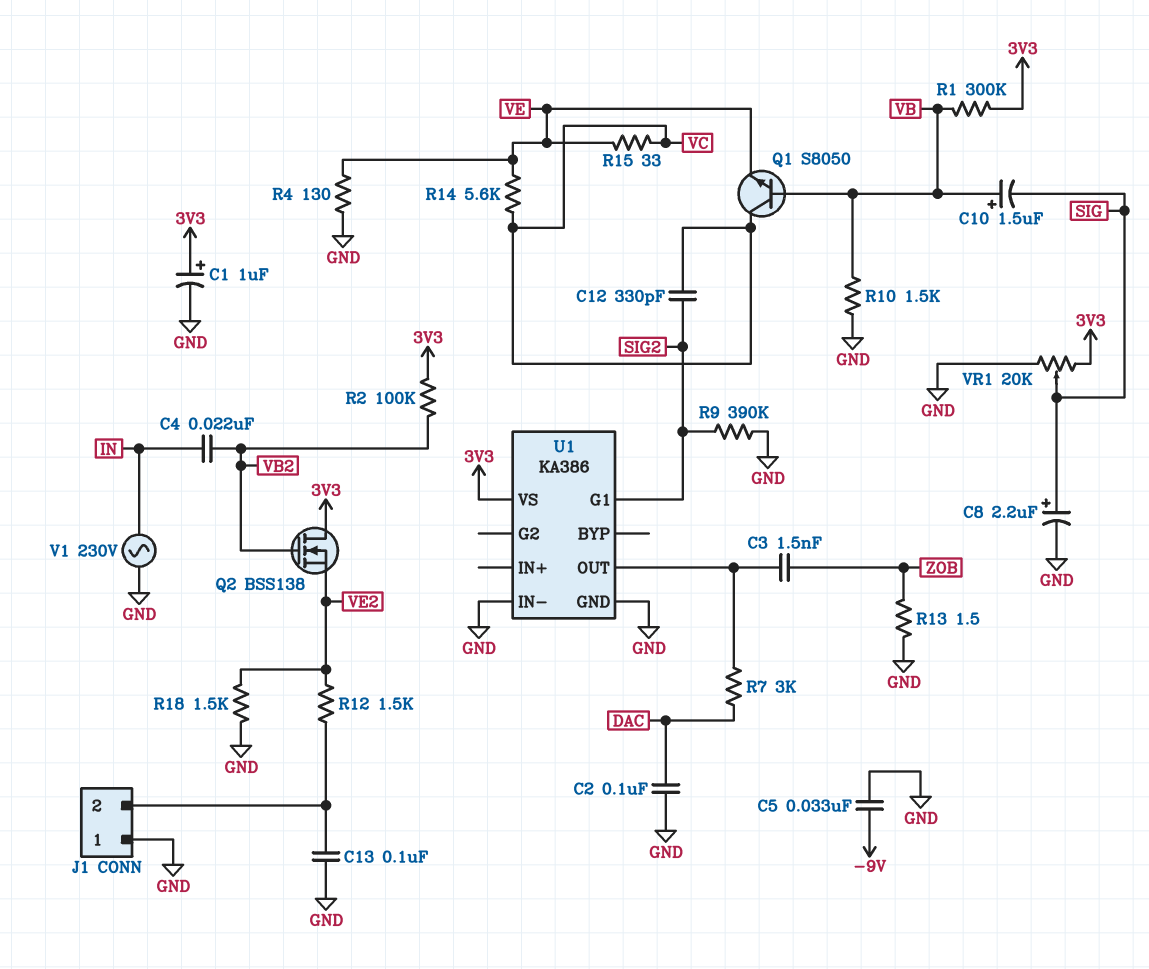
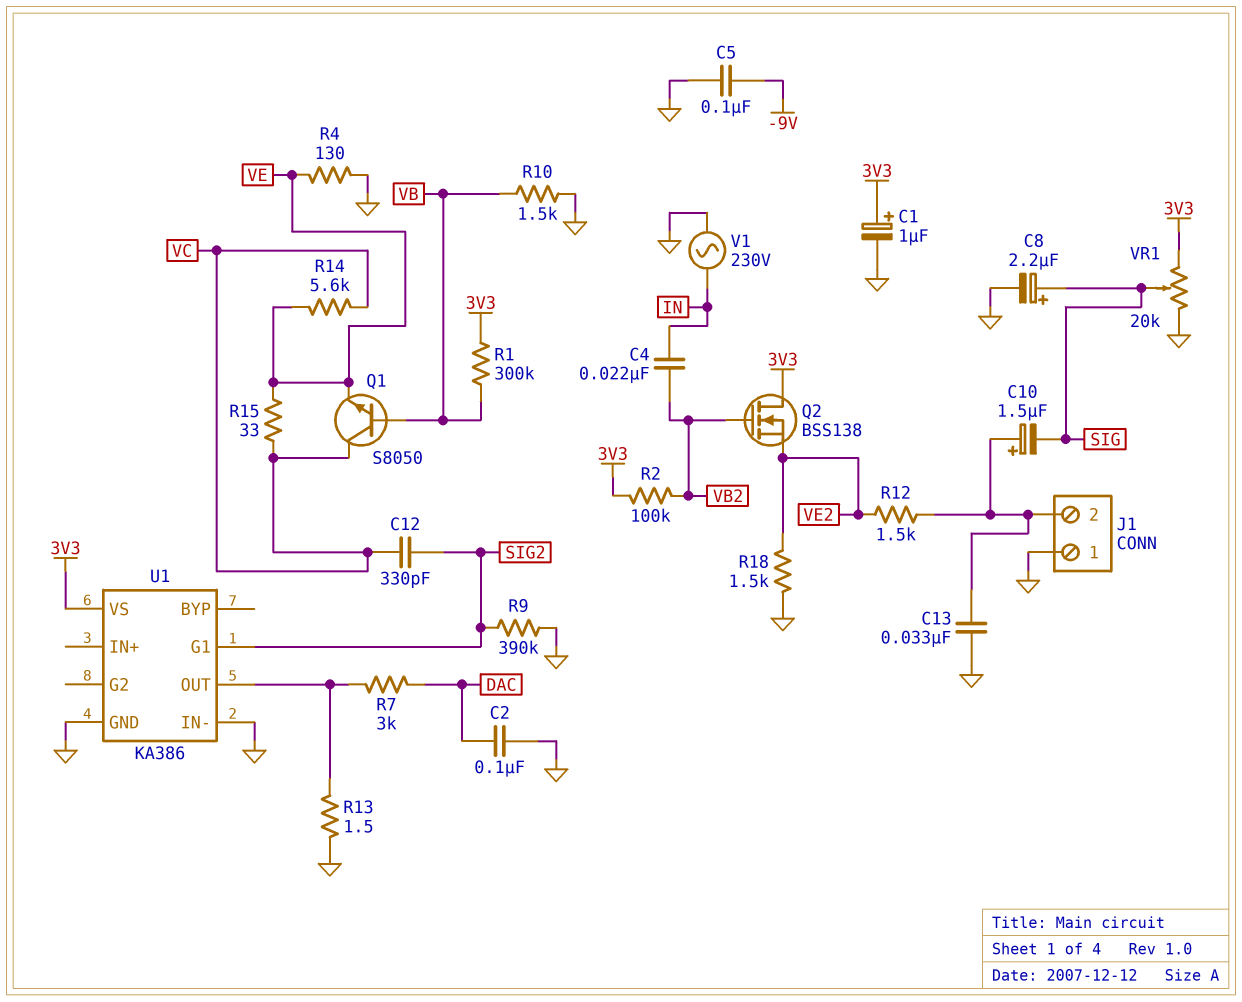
C3: 1.5nF (U1/OUT, ZOB) -> none
C5: 33nF (-9V, GND) -> 100nF (-9V, GND)
C10: 1.5uF (plus VB, minus SIG) -> 1.5uF (plus J1/2, minus SIG)
C13: 100nF (GND, J1/2) -> 33nF (GND, J1/2)
R13: 1.5 (GND, ZOB) -> 1.5 (GND, U1/OUT)

